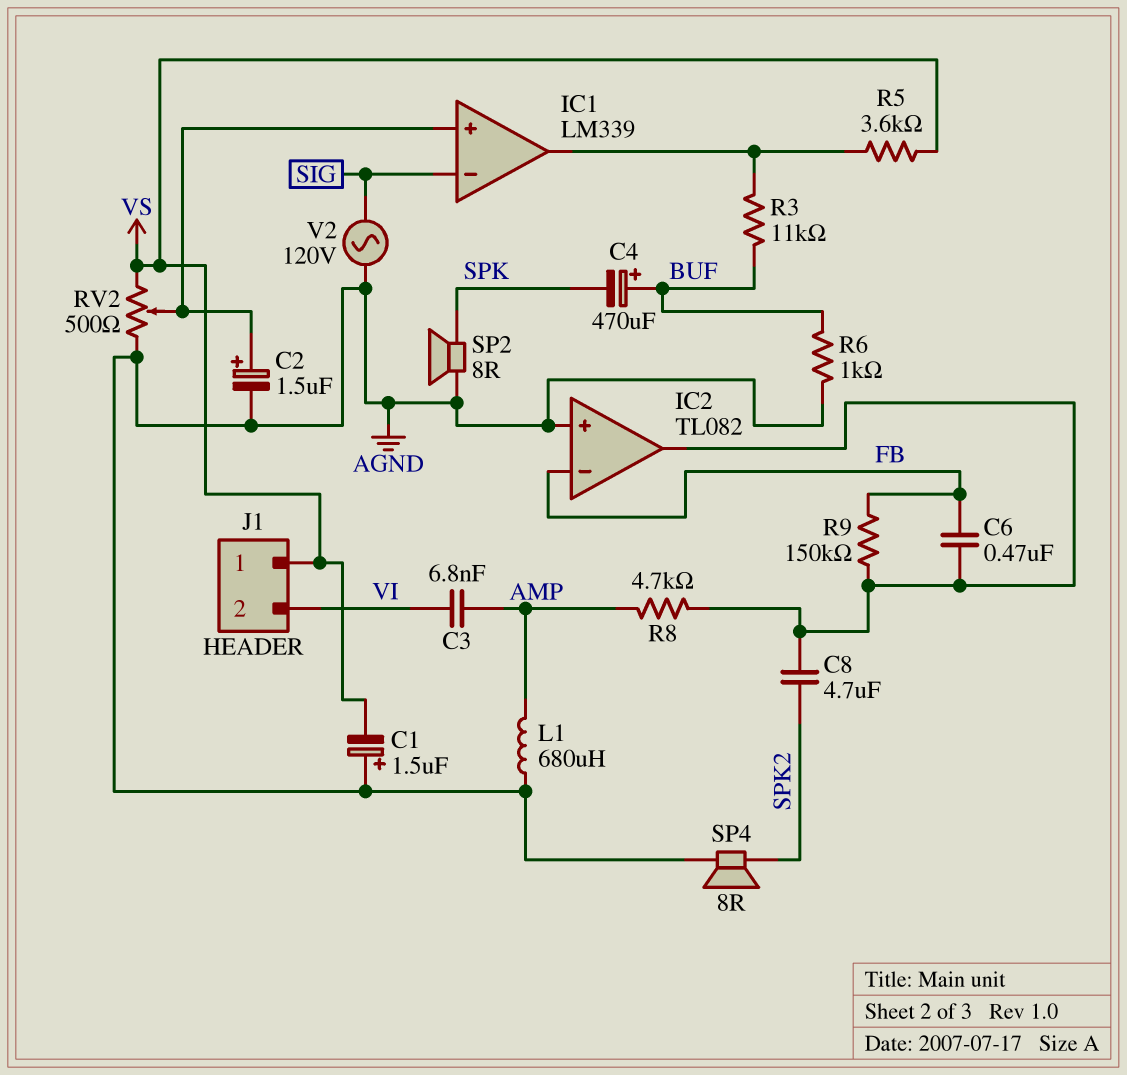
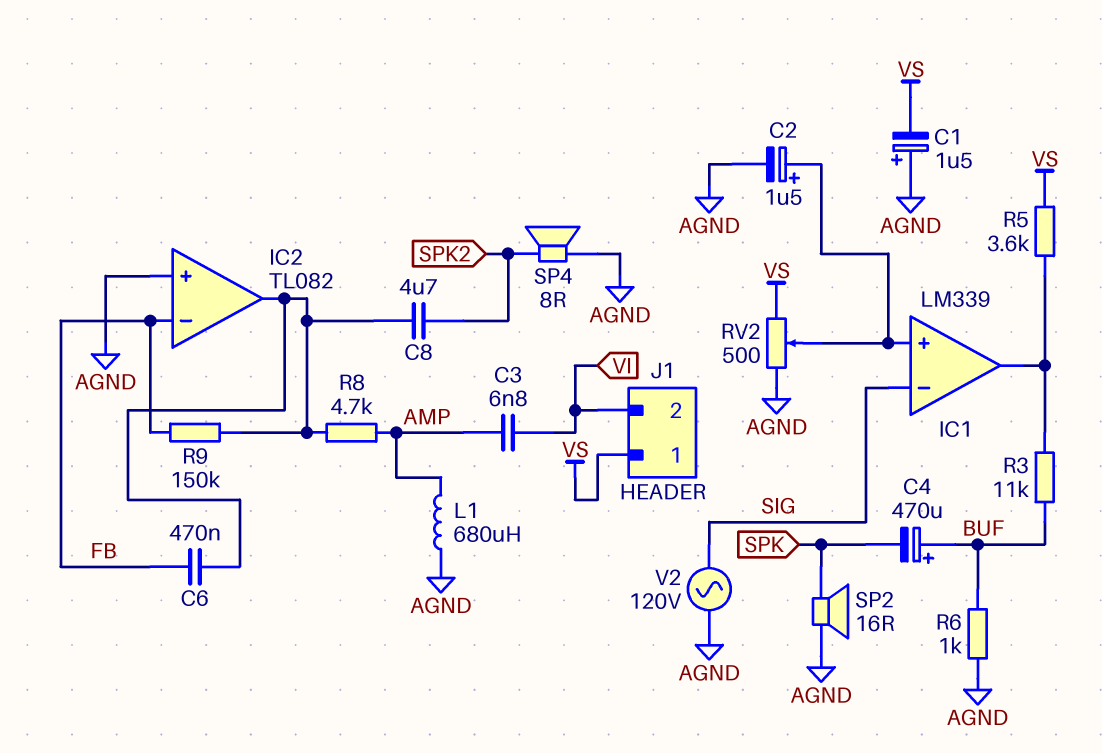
SP2: speaker 8R (AGND, SPK) -> speaker 16R (AGND, SPK)

